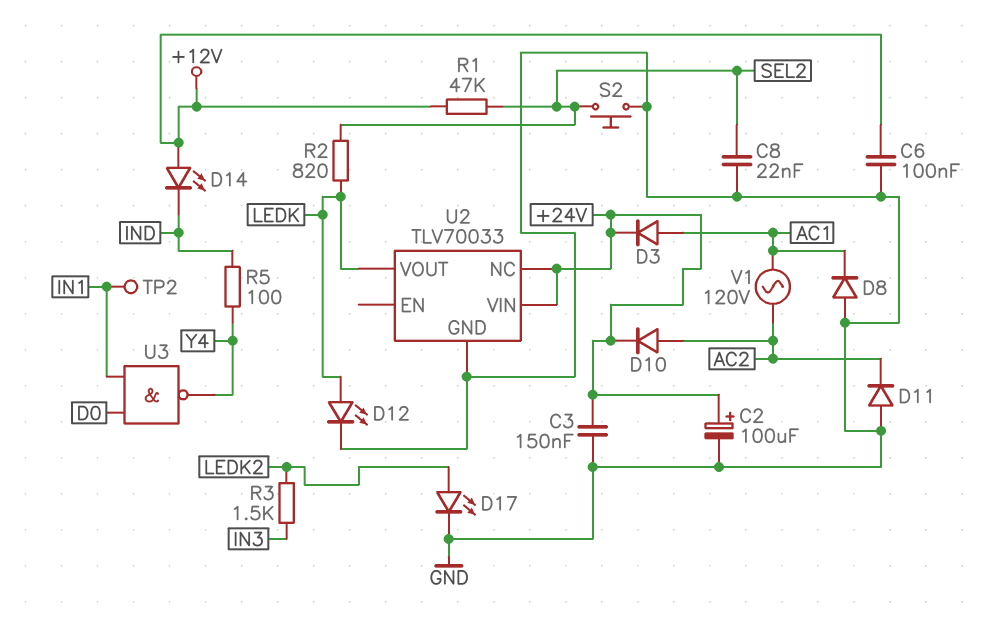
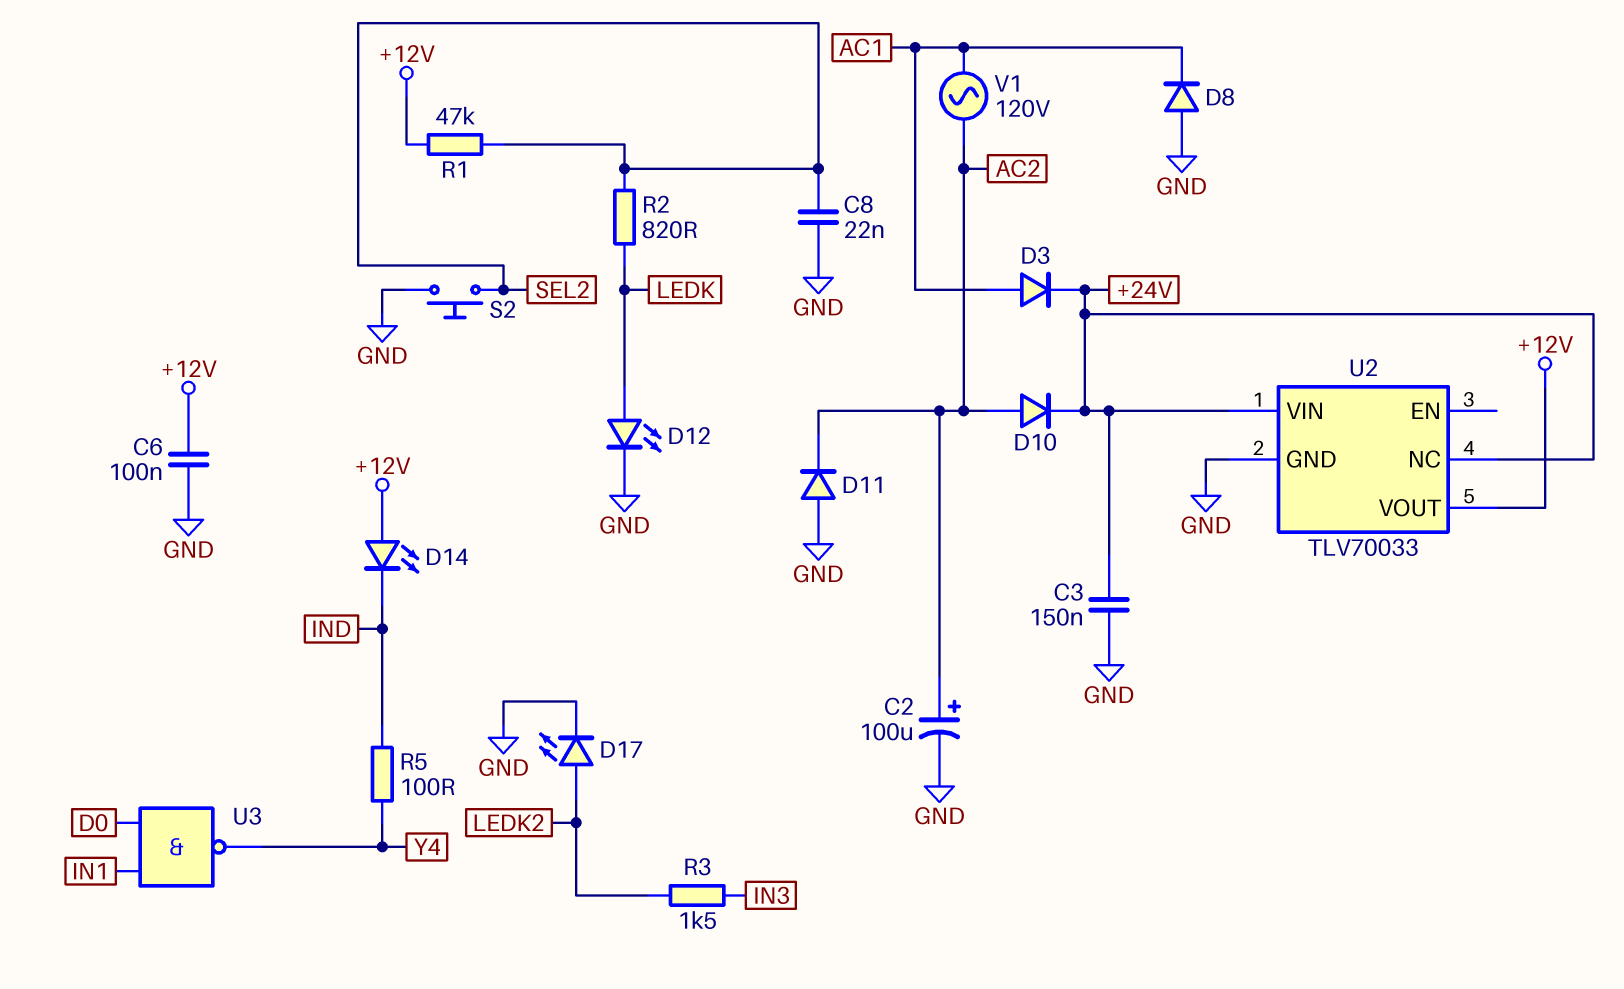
C2: 100uF (plus +24V, minus GND) -> 100uF (plus AC2, minus GND)
TP2: test point (IN1) -> none
U2 pin VOUT: LEDK -> +12V

